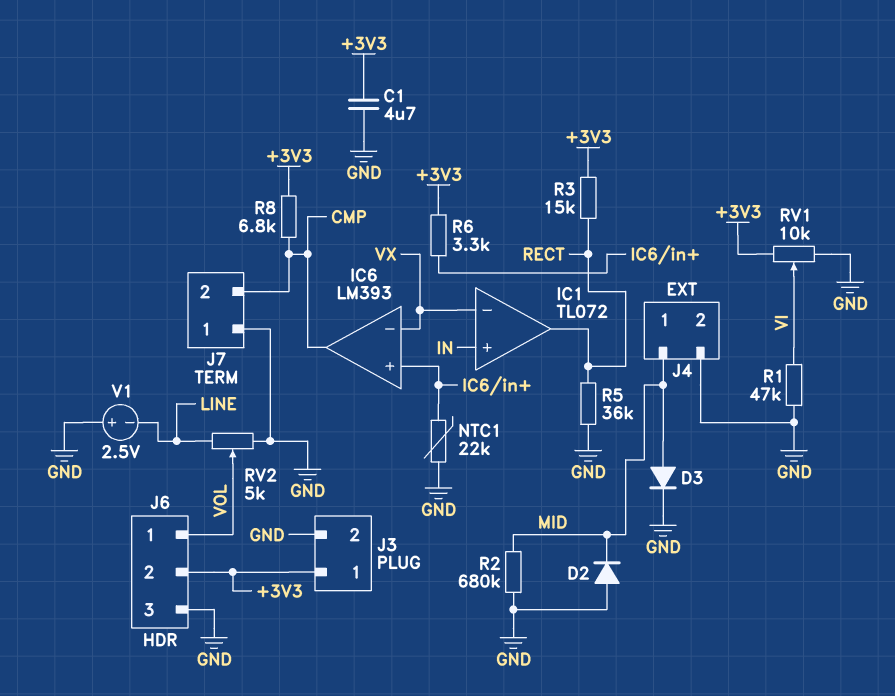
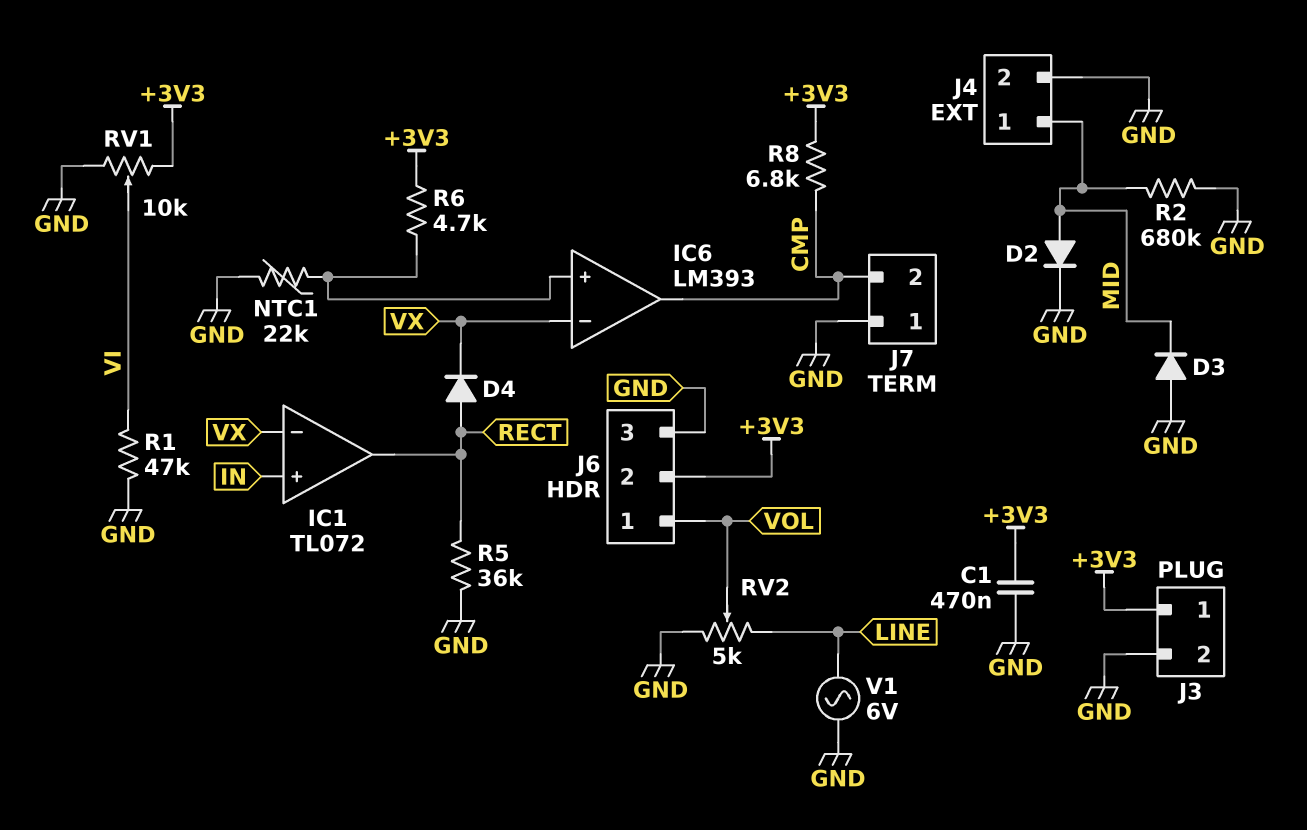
C1: 4.7uF (+3V3, GND) -> 470nF (+3V3, GND)
D2: diode (A GND, K MID) -> diode (A MID, K GND)
D3: diode (A MID, K GND) -> diode (A GND, K MID)
D4: none -> diode (A RECT, K VX)
R3: 15k (+3V3, RECT) -> none
R6: 3.3k (+3V3, IC6/in+) -> 4.7k (+3V3, IC6/in+)
V1: 2.5V (plus GND, minus LINE) -> AC 6V (GND, LINE)

